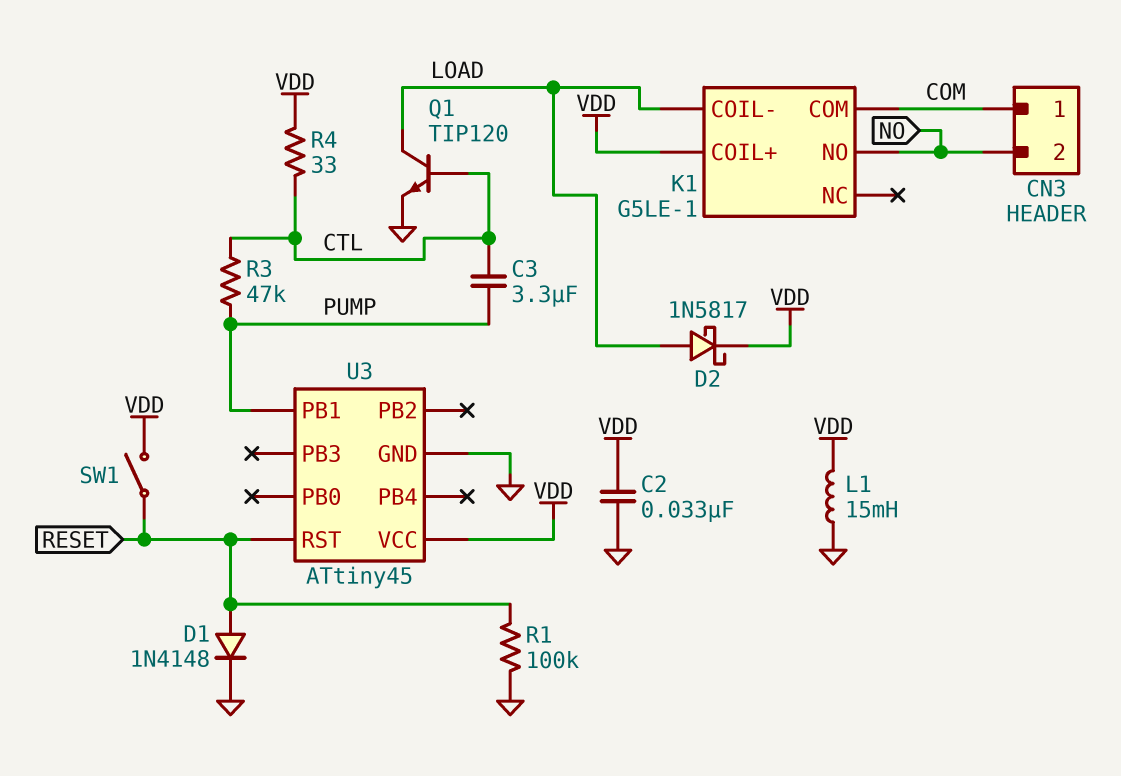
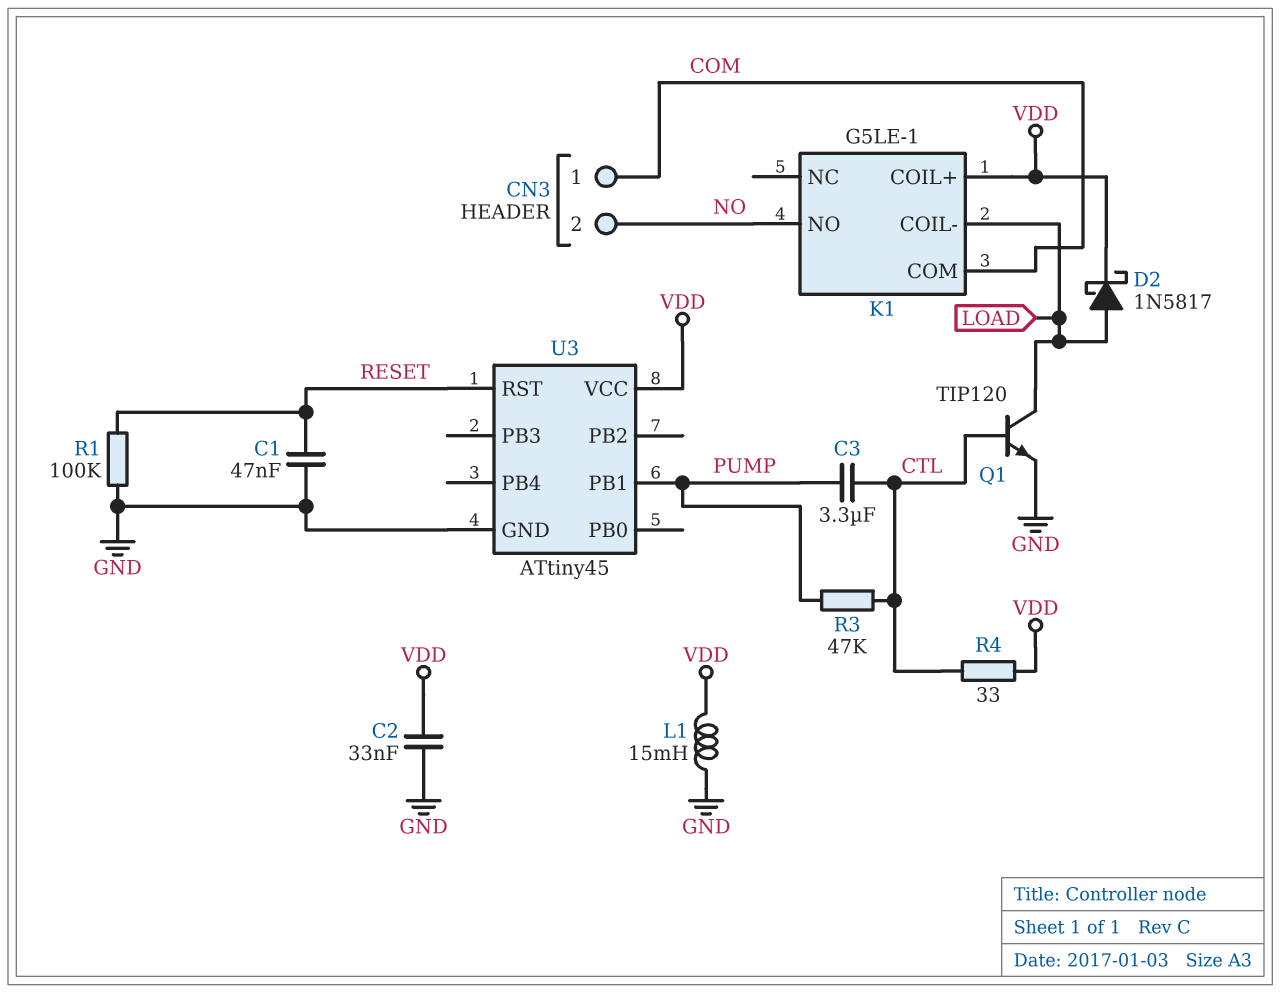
C1: none -> 47nF (GND, RESET)
D1: diode 1N4148 (A RESET, K GND) -> none
SW1: switch (RESET, VDD) -> none

